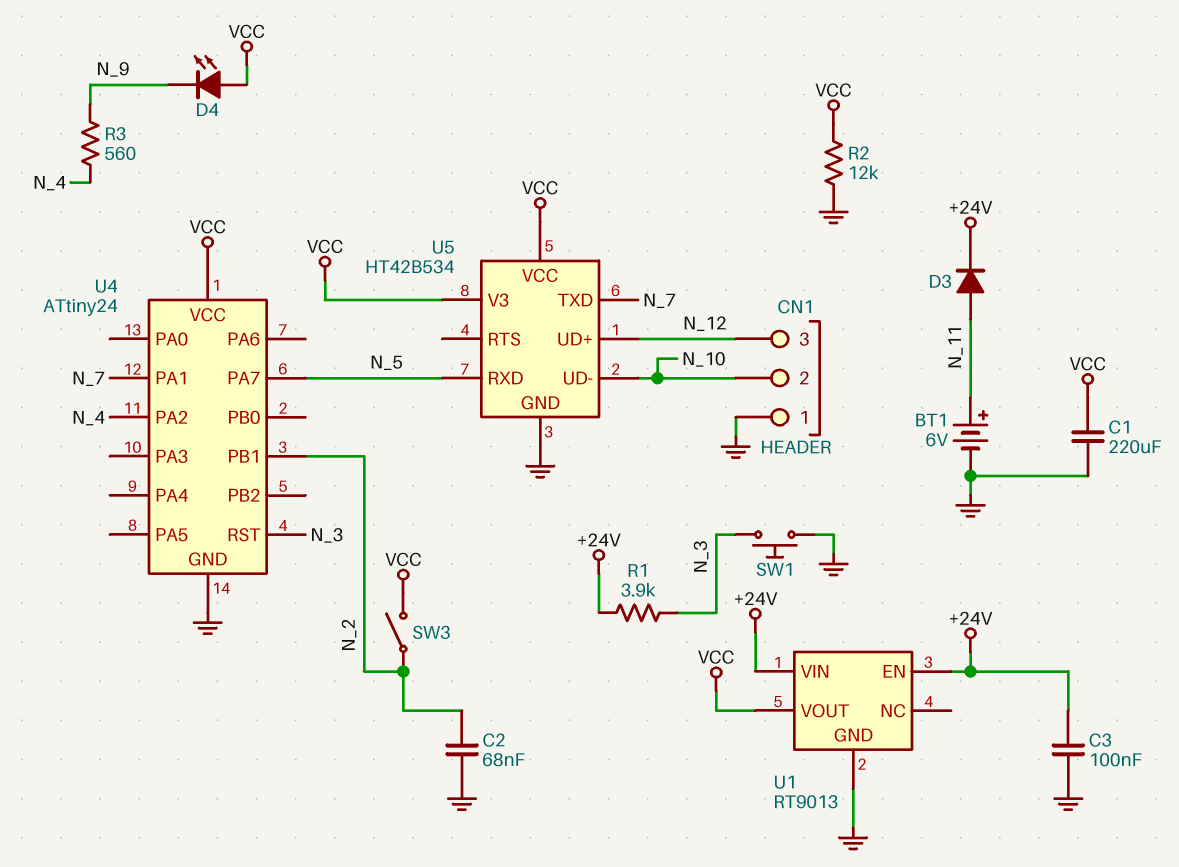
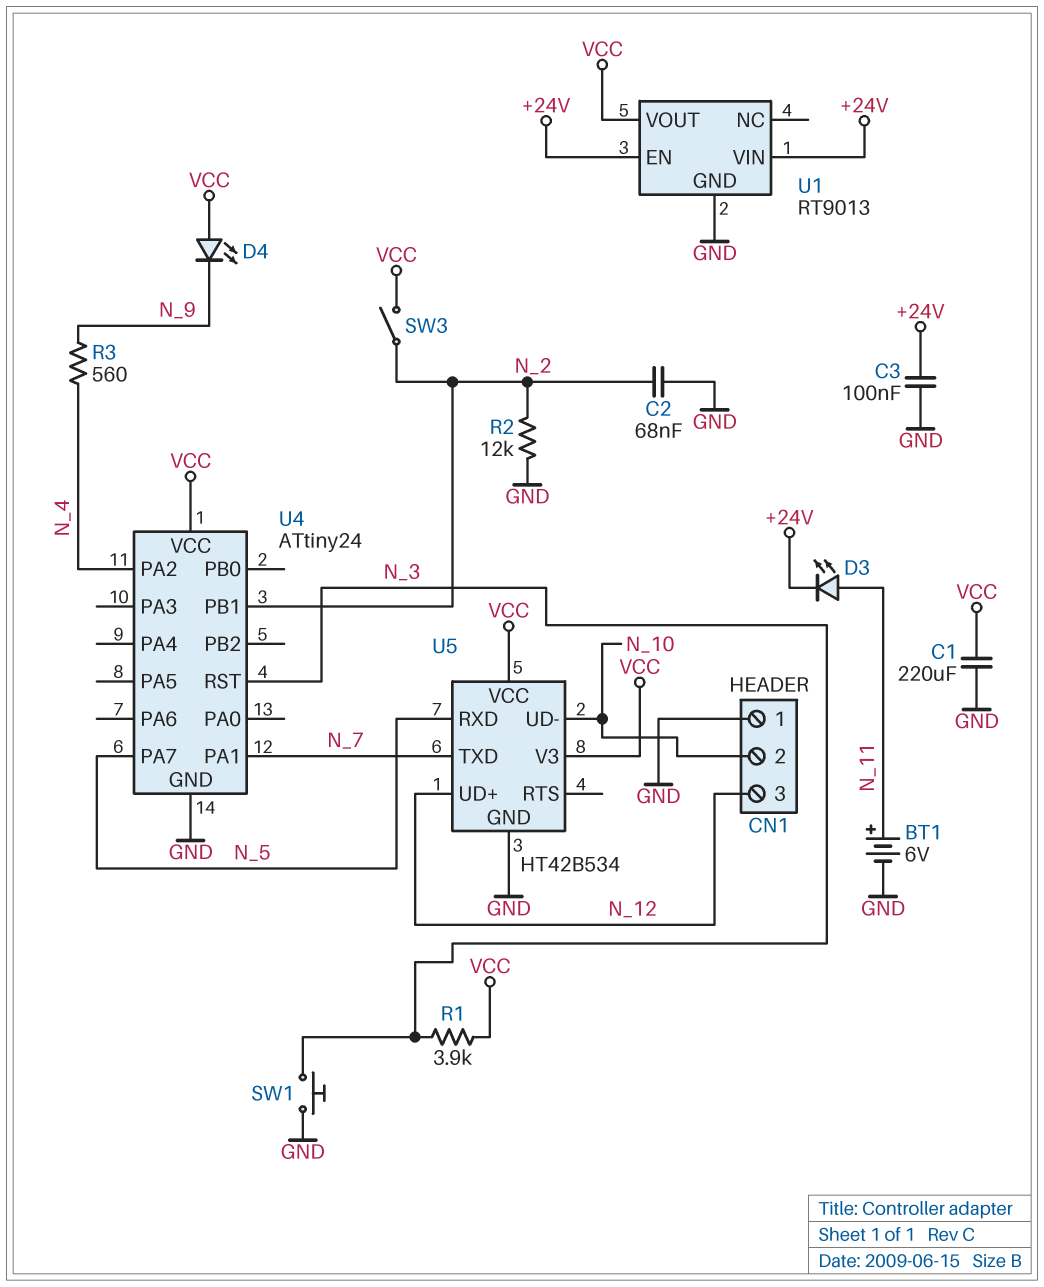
D3: diode (A N_11, K +24V) -> LED (A N_11, K +24V)
R1: 3.9k (+24V, N_3) -> 3.9k (N_3, VCC)
R2: 12k (GND, VCC) -> 12k (GND, N_2)

